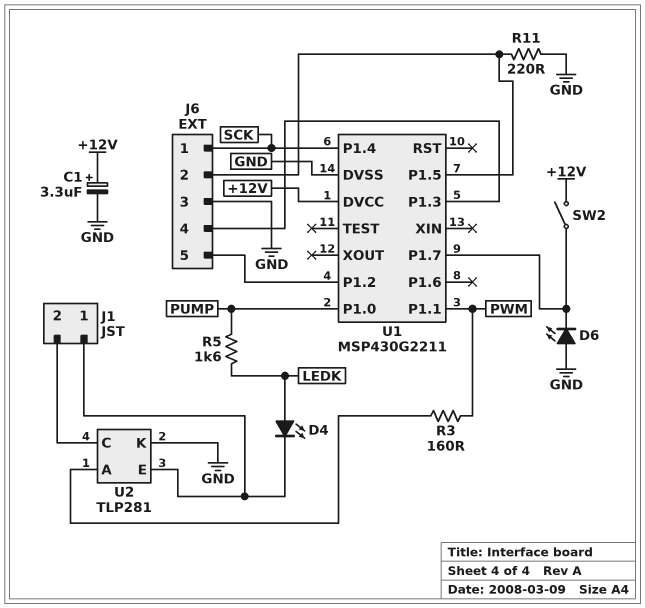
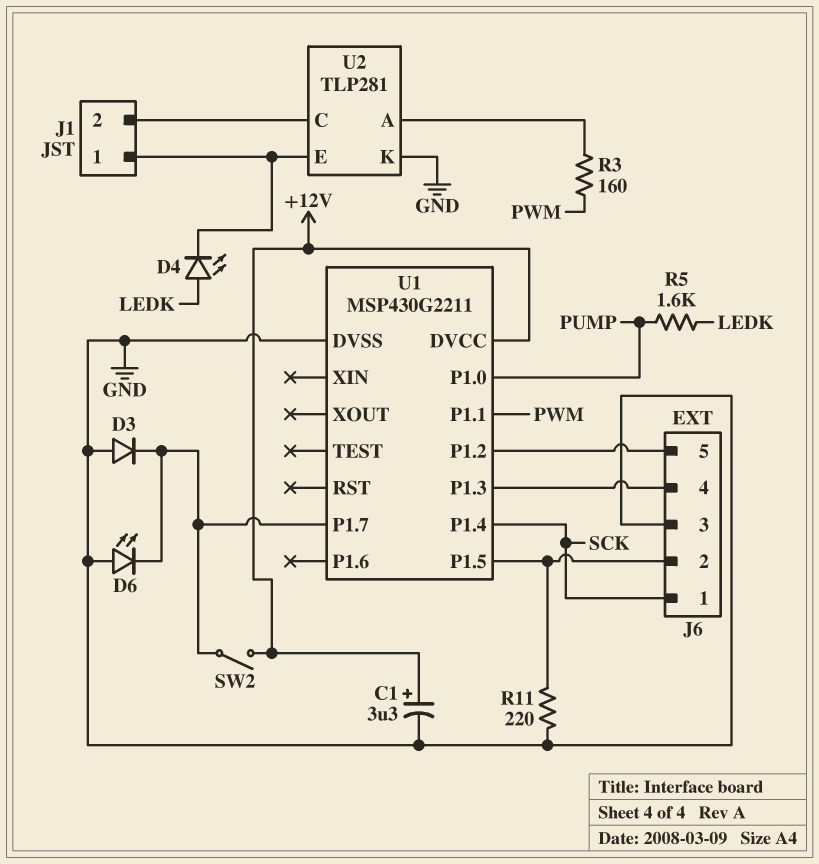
D3: none -> diode (A GND, K U1/P1.7)

